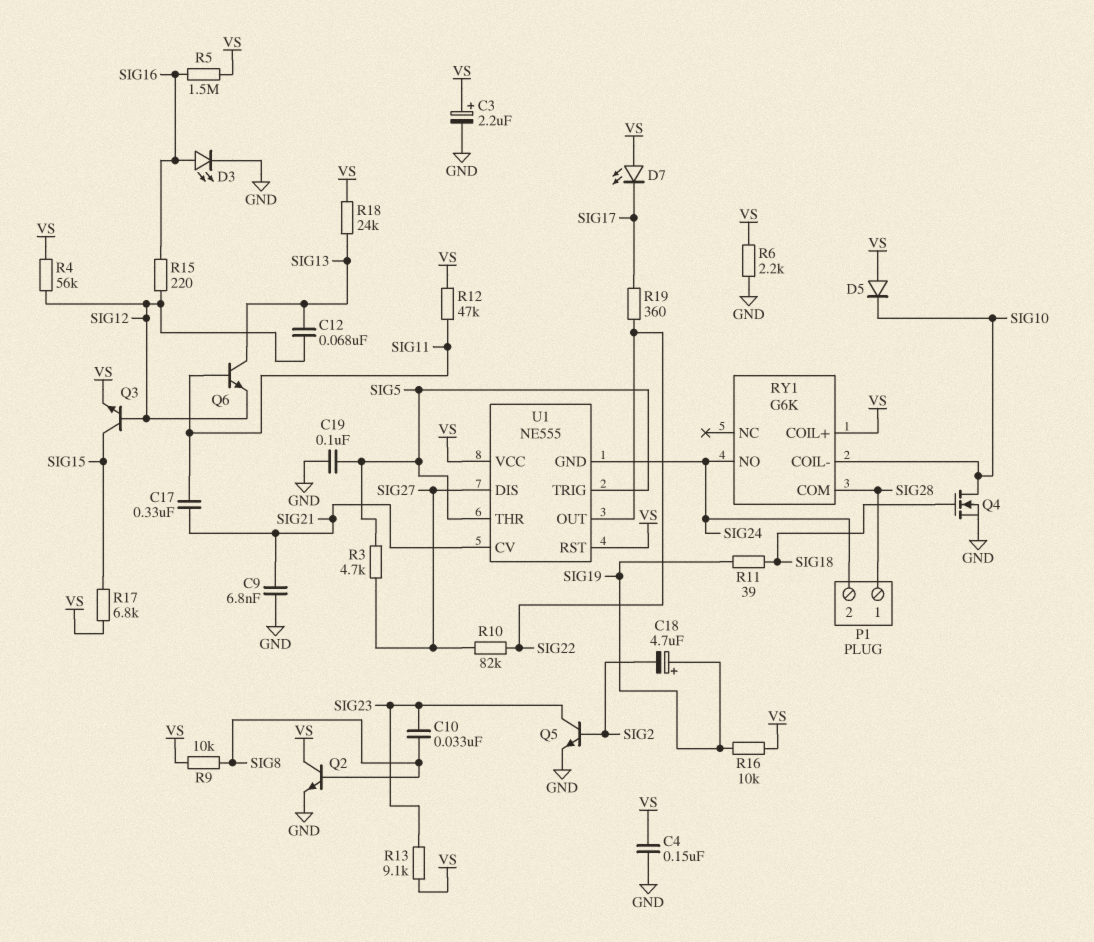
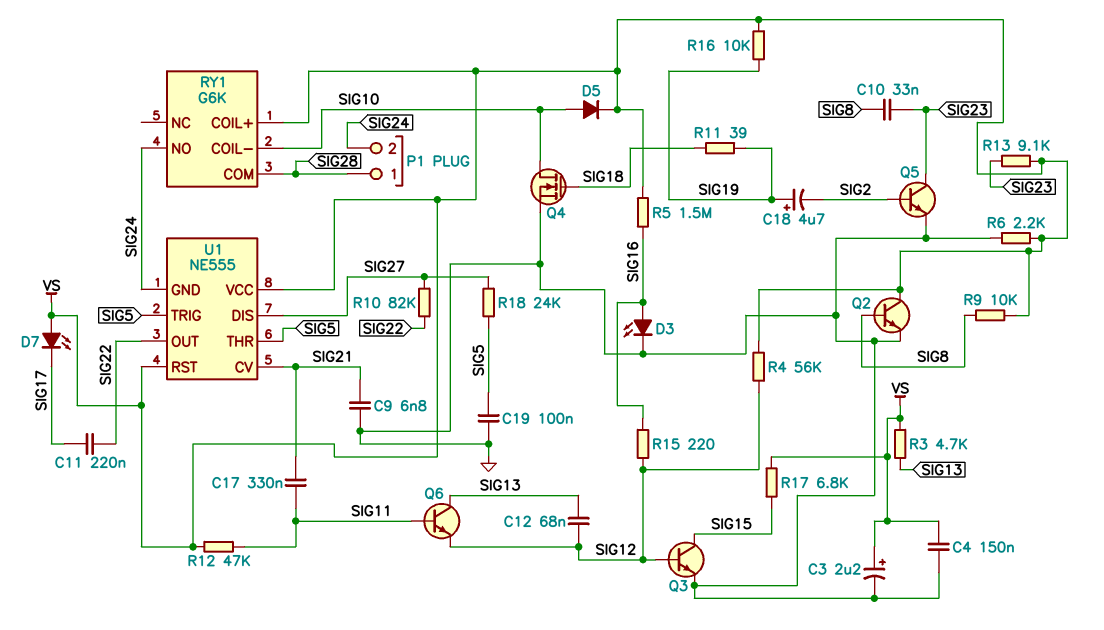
C11: none -> 220nF (SIG17, SIG22)
D5: diode (A VS, K SIG10) -> diode (A SIG10, K VS)
Q3: NPN (B SIG12, C SIG15, E VS) -> NPN (B SIG12, C SIG15, E GND)
R3: 4.7k (SIG5, SIG27) -> 4.7k (SIG13, VS)
R18: 24k (SIG13, VS) -> 24k (SIG5, SIG27)
R19: 360 (SIG17, SIG22) -> none

